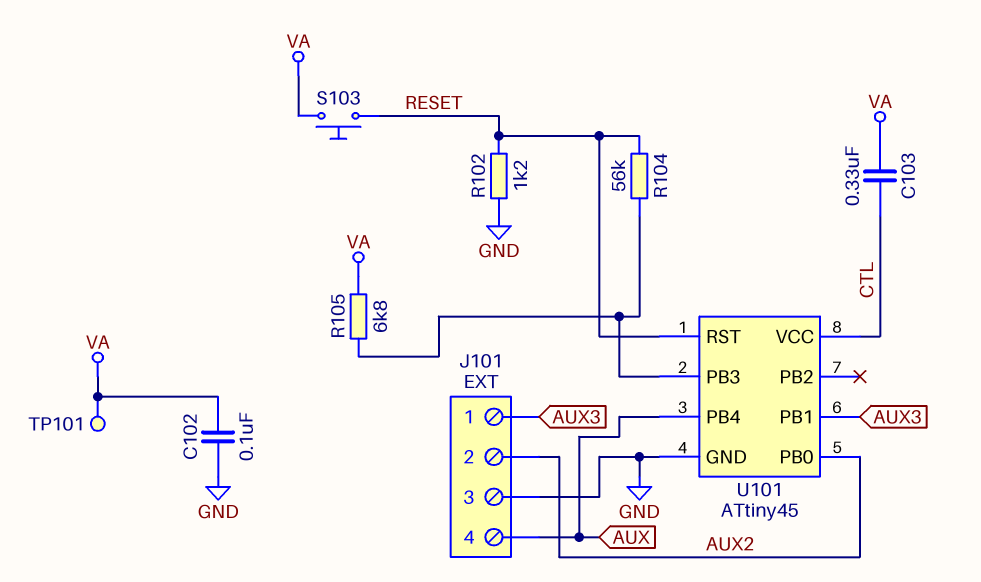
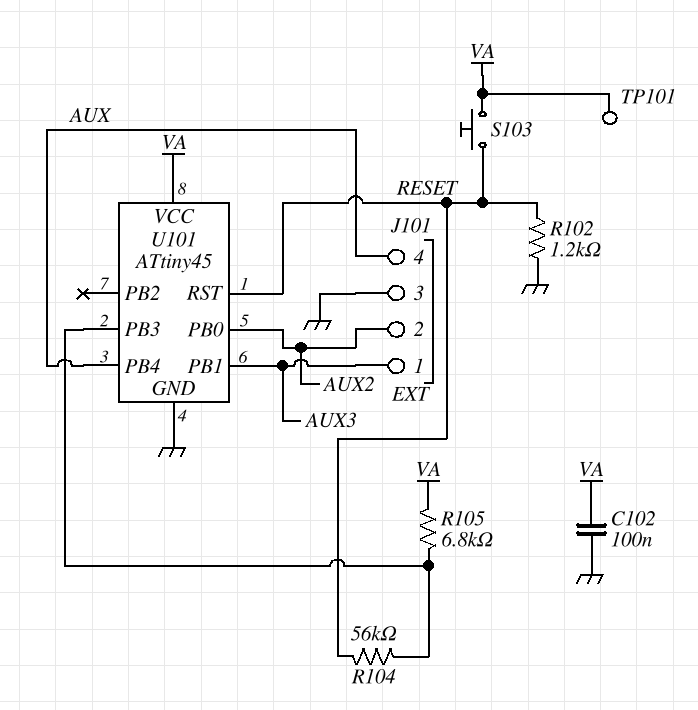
C103: 330nF (CTL, VA) -> none
U101 pin VCC: CTL -> VA

